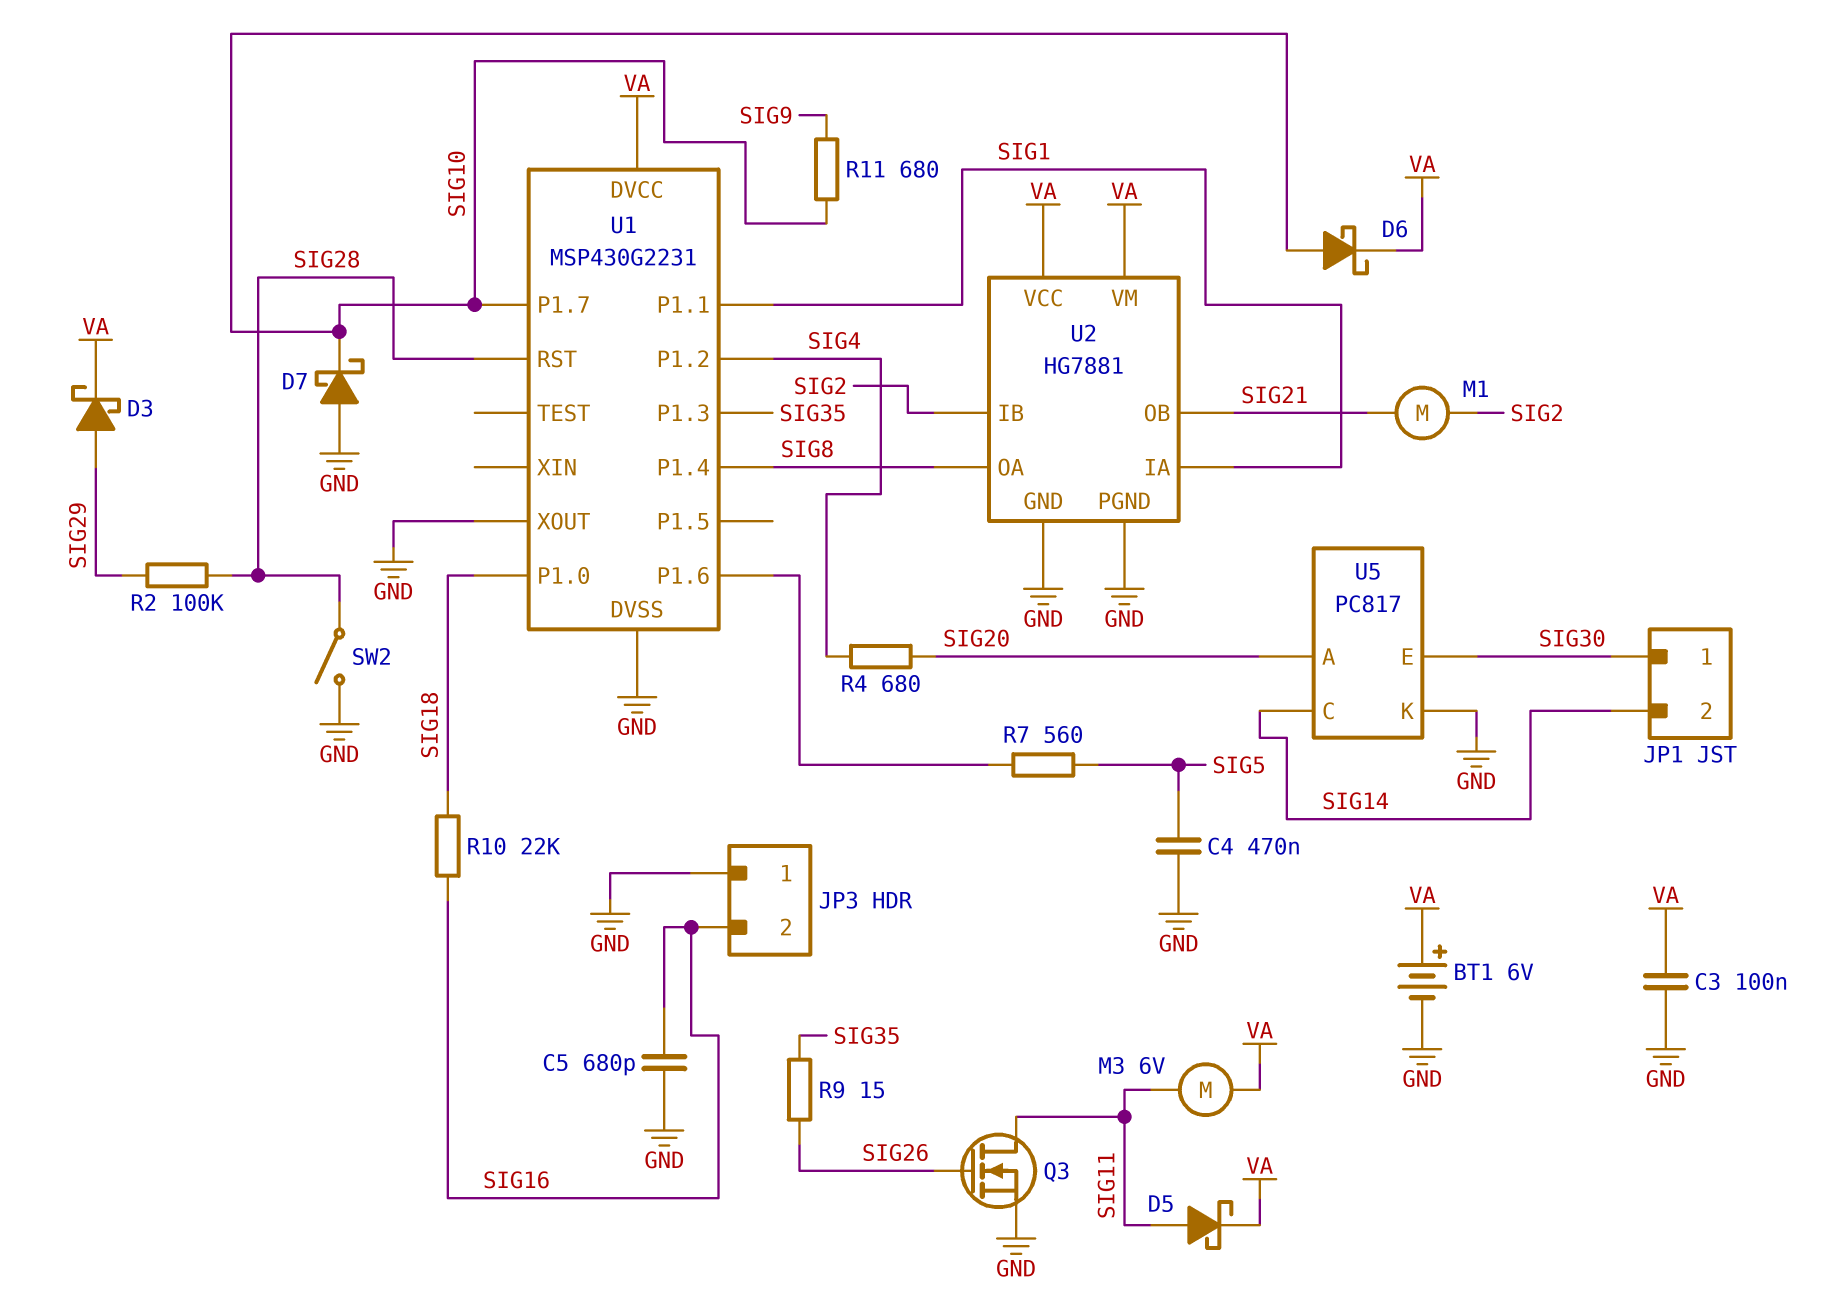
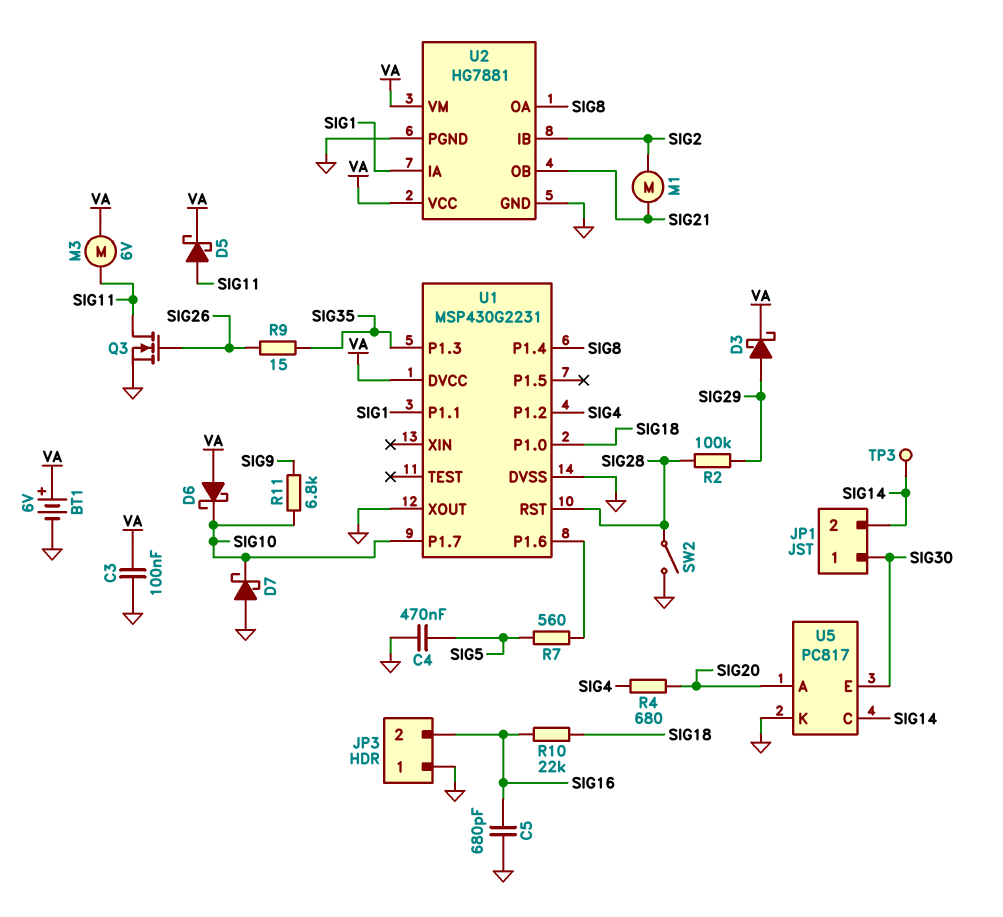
D6: schottky (A SIG10, K VA) -> schottky (A VA, K SIG10)
R11: 680 (SIG9, SIG10) -> 6.8k (SIG9, SIG10)
TP3: none -> test point (SIG14)

